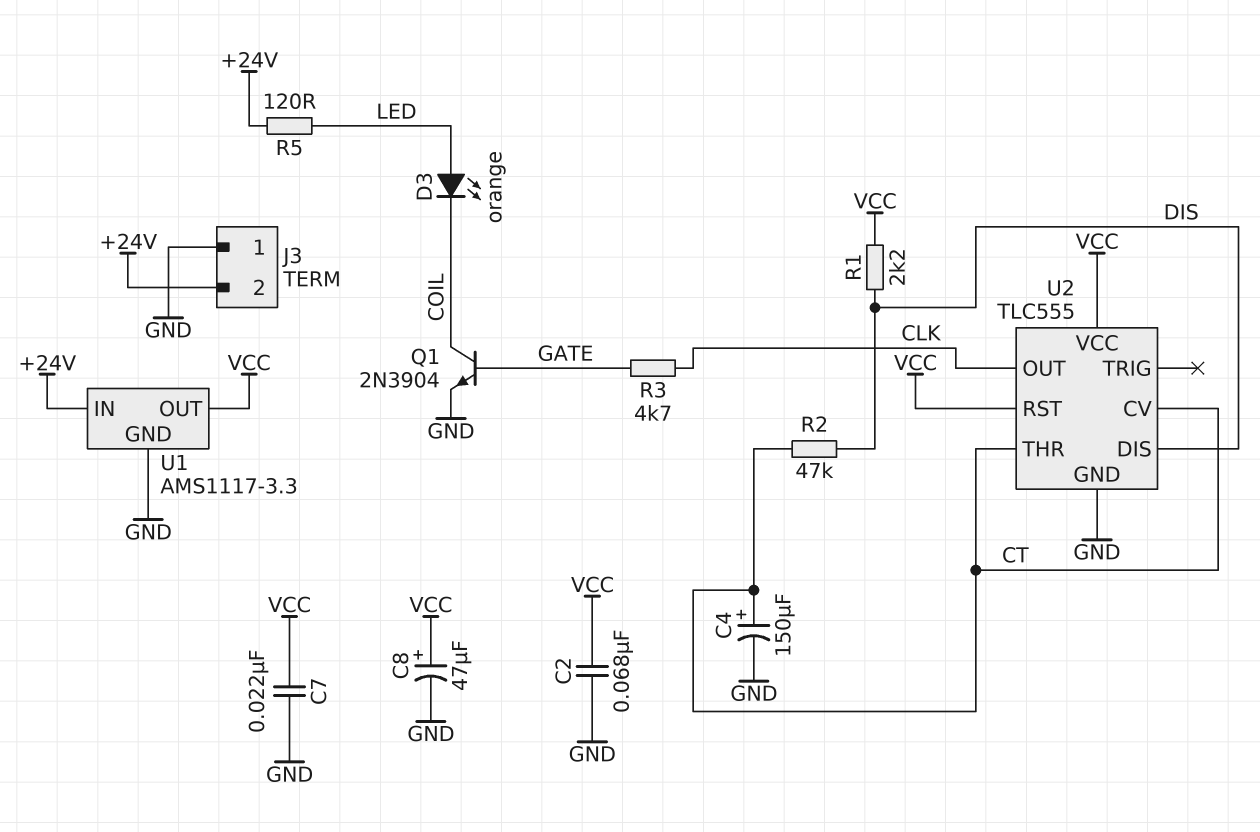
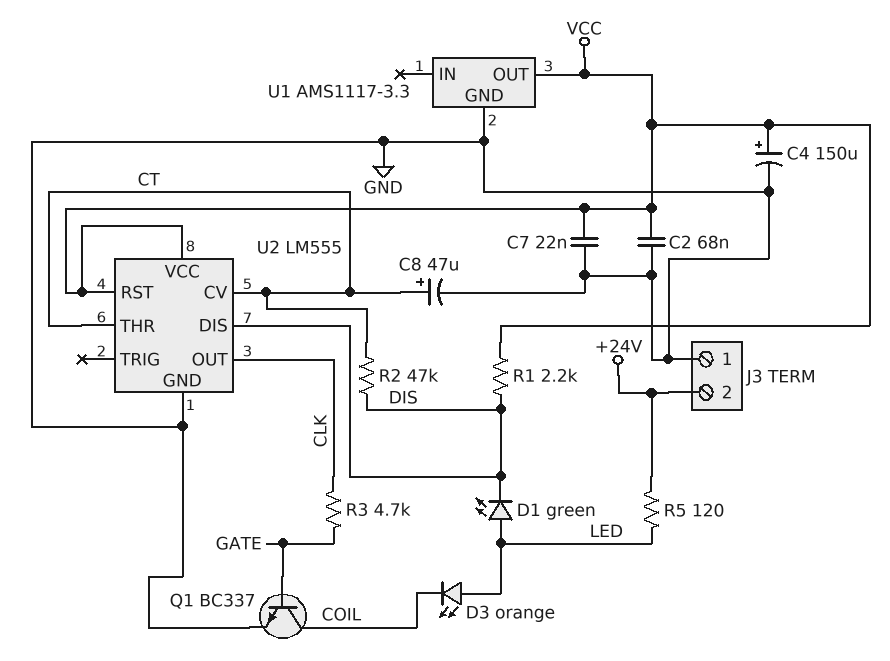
C4: 150uF (plus CT, minus GND) -> 150uF (plus VCC, minus GND)
C8: 47uF (plus VCC, minus GND) -> 47uF (plus CT, minus GND)
D1: none -> LED green (A LED, K DIS)
Q1: NPN 2N3904 (B GATE, C COIL, E GND) -> NPN BC337 (B GATE, C COIL, E GND)
U1 pin IN: +24V -> none
U2: TLC555 -> LM555

